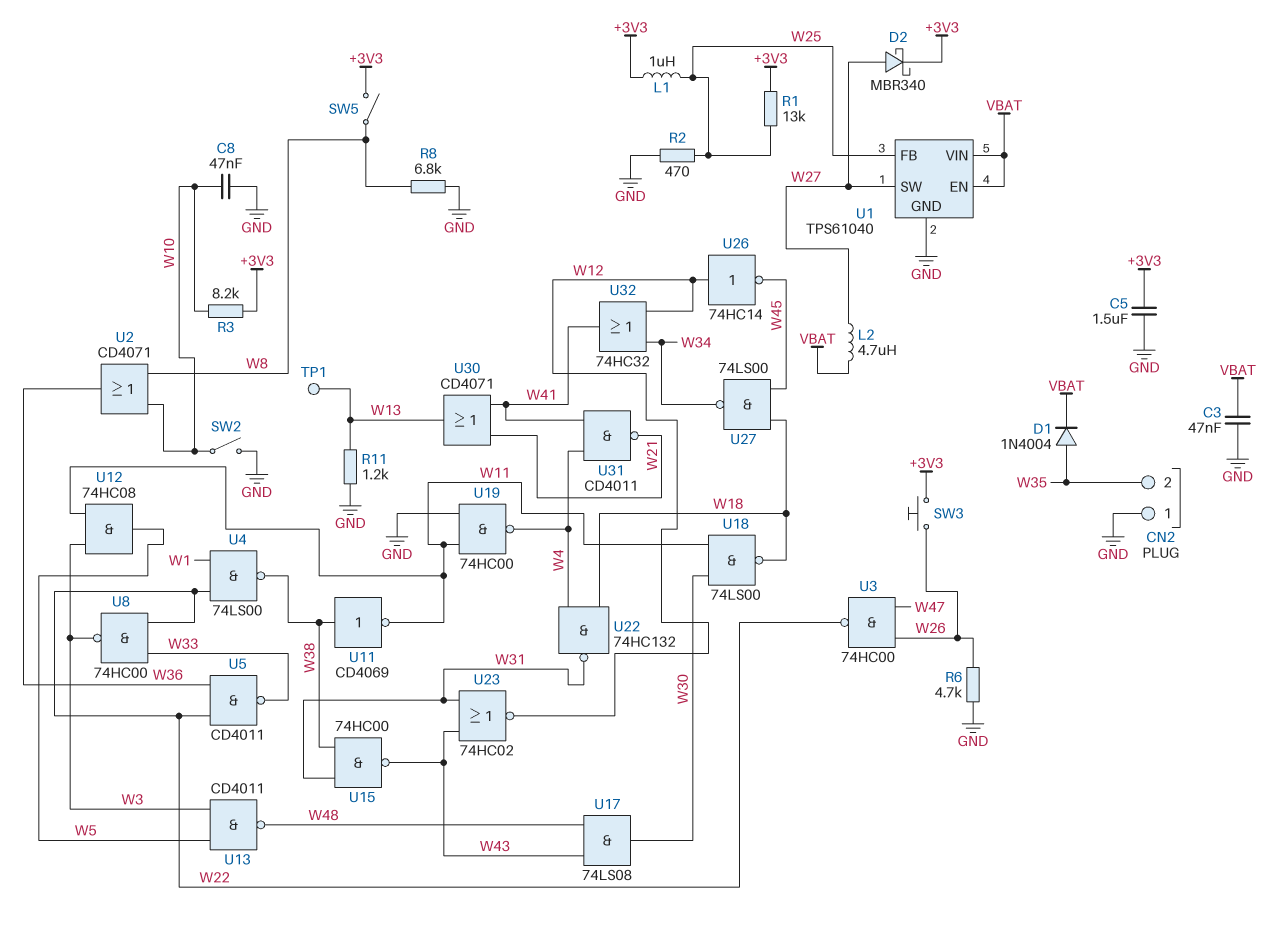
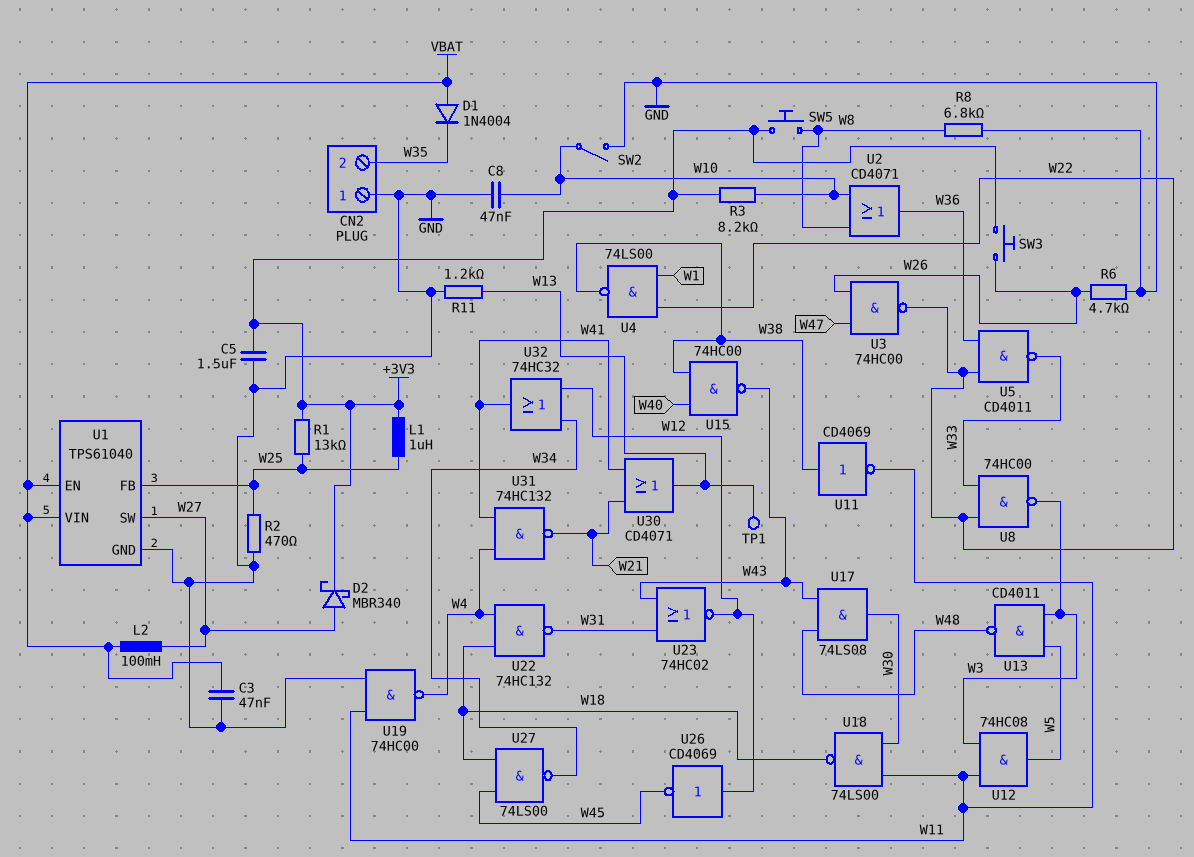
D1: diode 1N4004 (A W35, K VBAT) -> diode 1N4004 (A VBAT, K W35)
L2: 4.7uH (VBAT, W27) -> 100mH (VBAT, W27)
SW5: switch (+3V3, W8) -> button (+3V3, W8)
U15: NAND 74HC00 (in W31, in W38, out W43) -> NAND 74HC00 (in W38, in W40, out W43)
U26: NOT 74HC14 (in W12, out W45) -> NOT CD4069 (in W12, out W45)
U31: NAND CD4011 (in W4, in W41, out W21) -> NAND 74HC132 (in W4, in W41, out W21)

